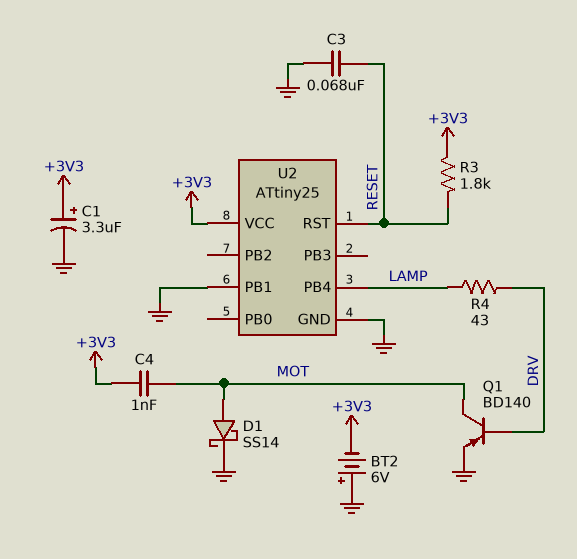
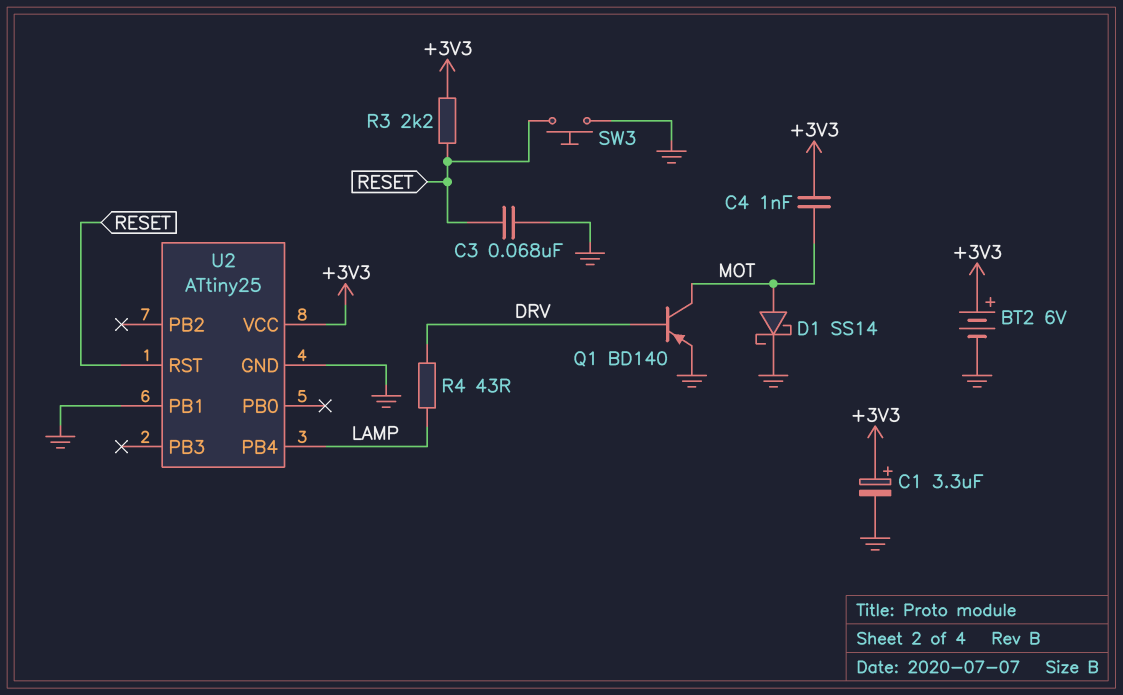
BT2: 6V (plus GND, minus +3V3) -> 6V (plus +3V3, minus GND)
R3: 1.8k (+3V3, RESET) -> 2.2k (+3V3, RESET)
SW3: none -> button (GND, RESET)

